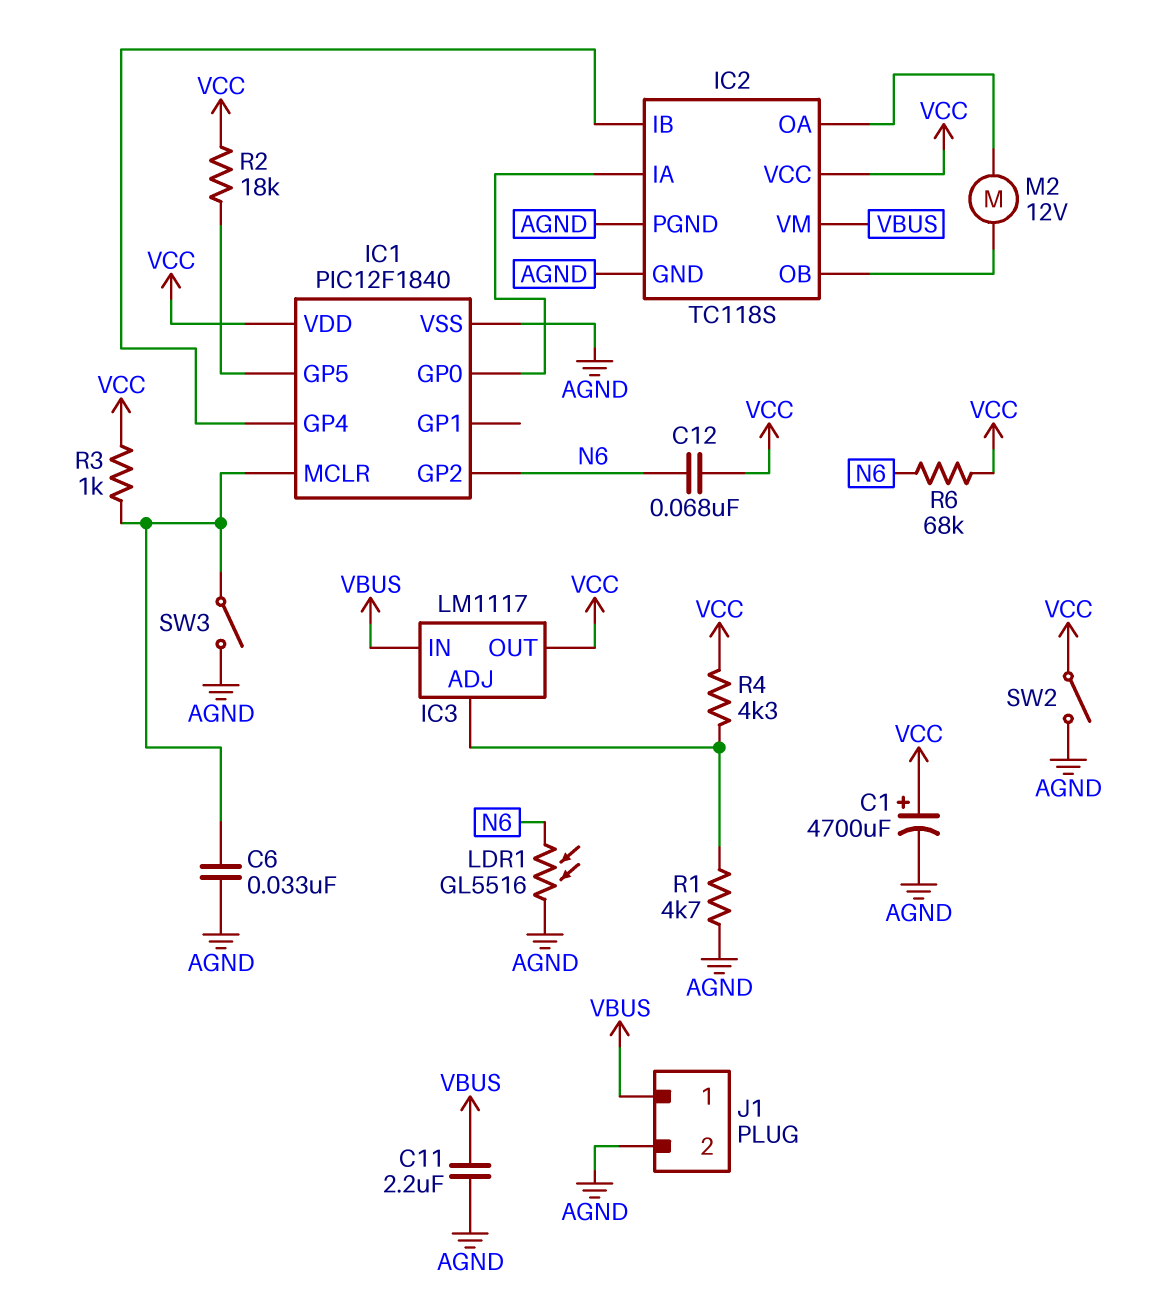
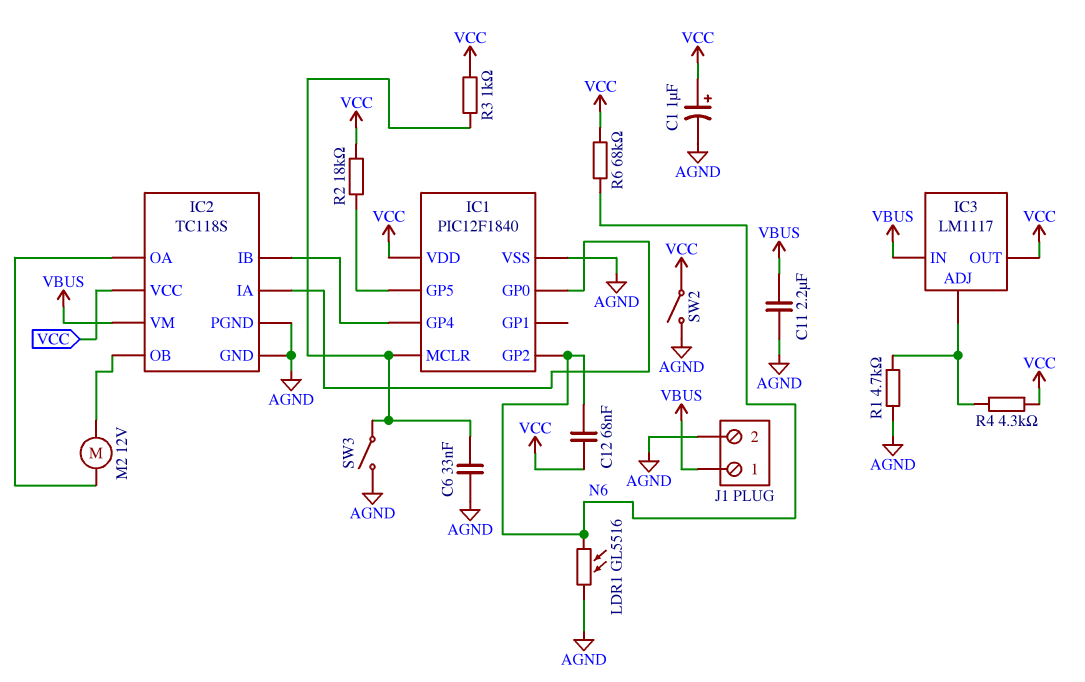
C1: 4700uF (plus VCC, minus AGND) -> 1uF (plus VCC, minus AGND)

